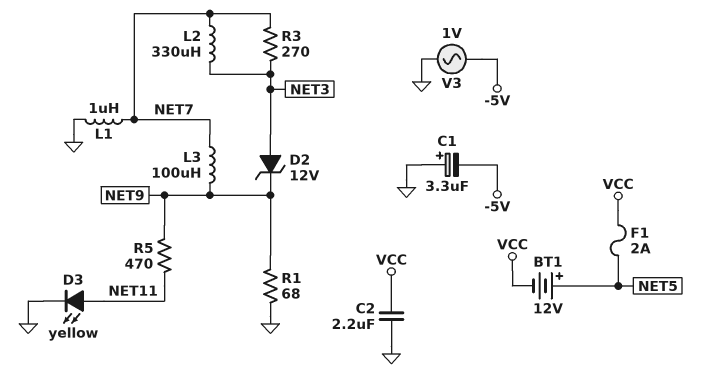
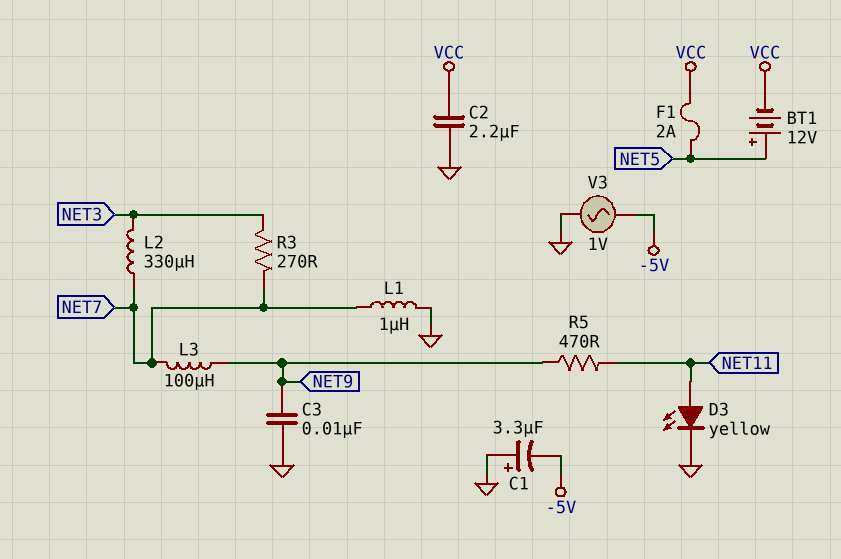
C3: none -> 10nF (GND, NET9)
D2: zener 12V (A NET3, K NET9) -> none
R1: 68 (GND, NET9) -> none

